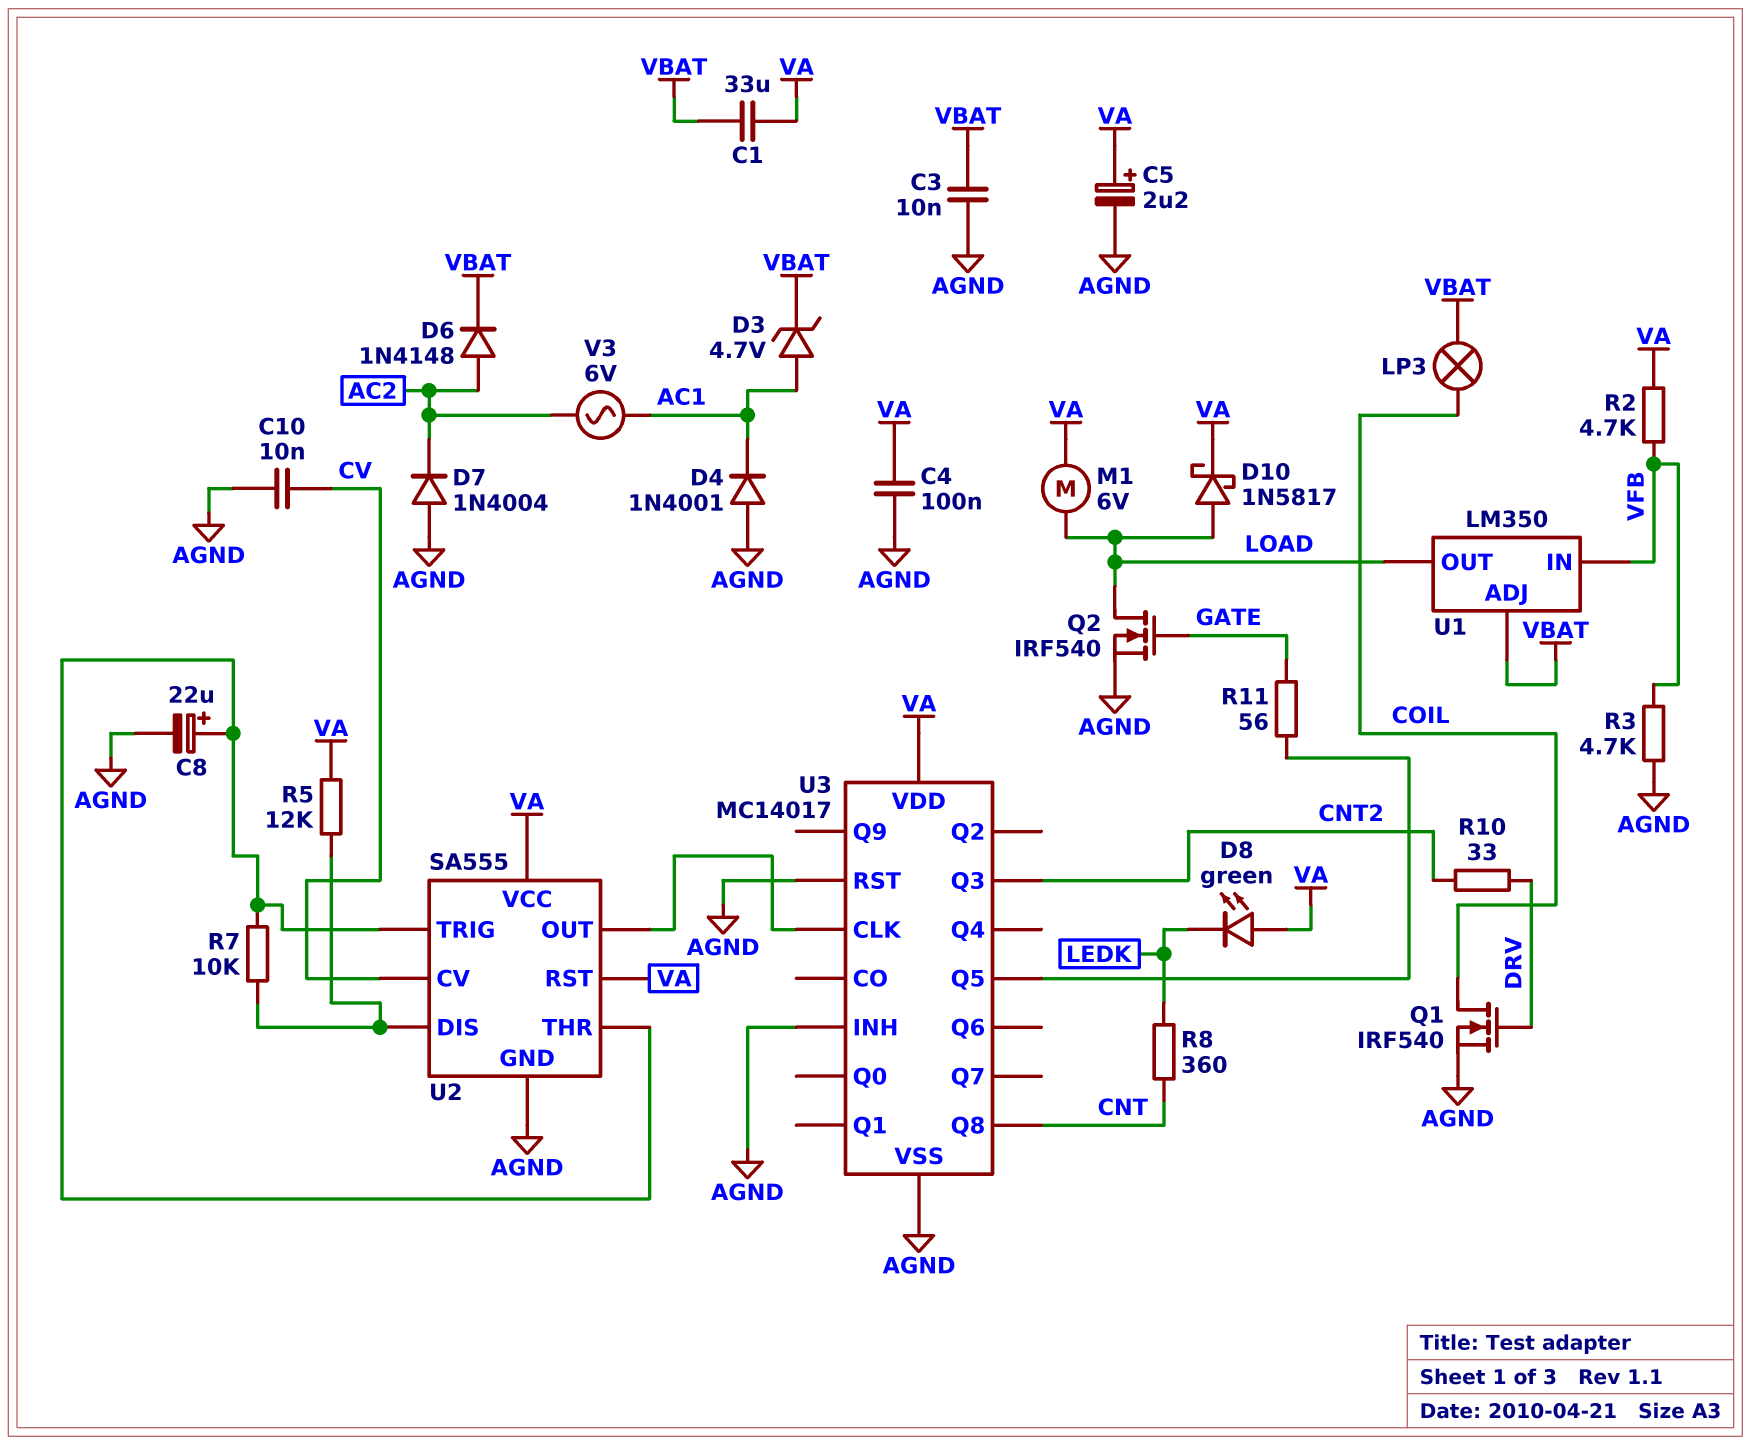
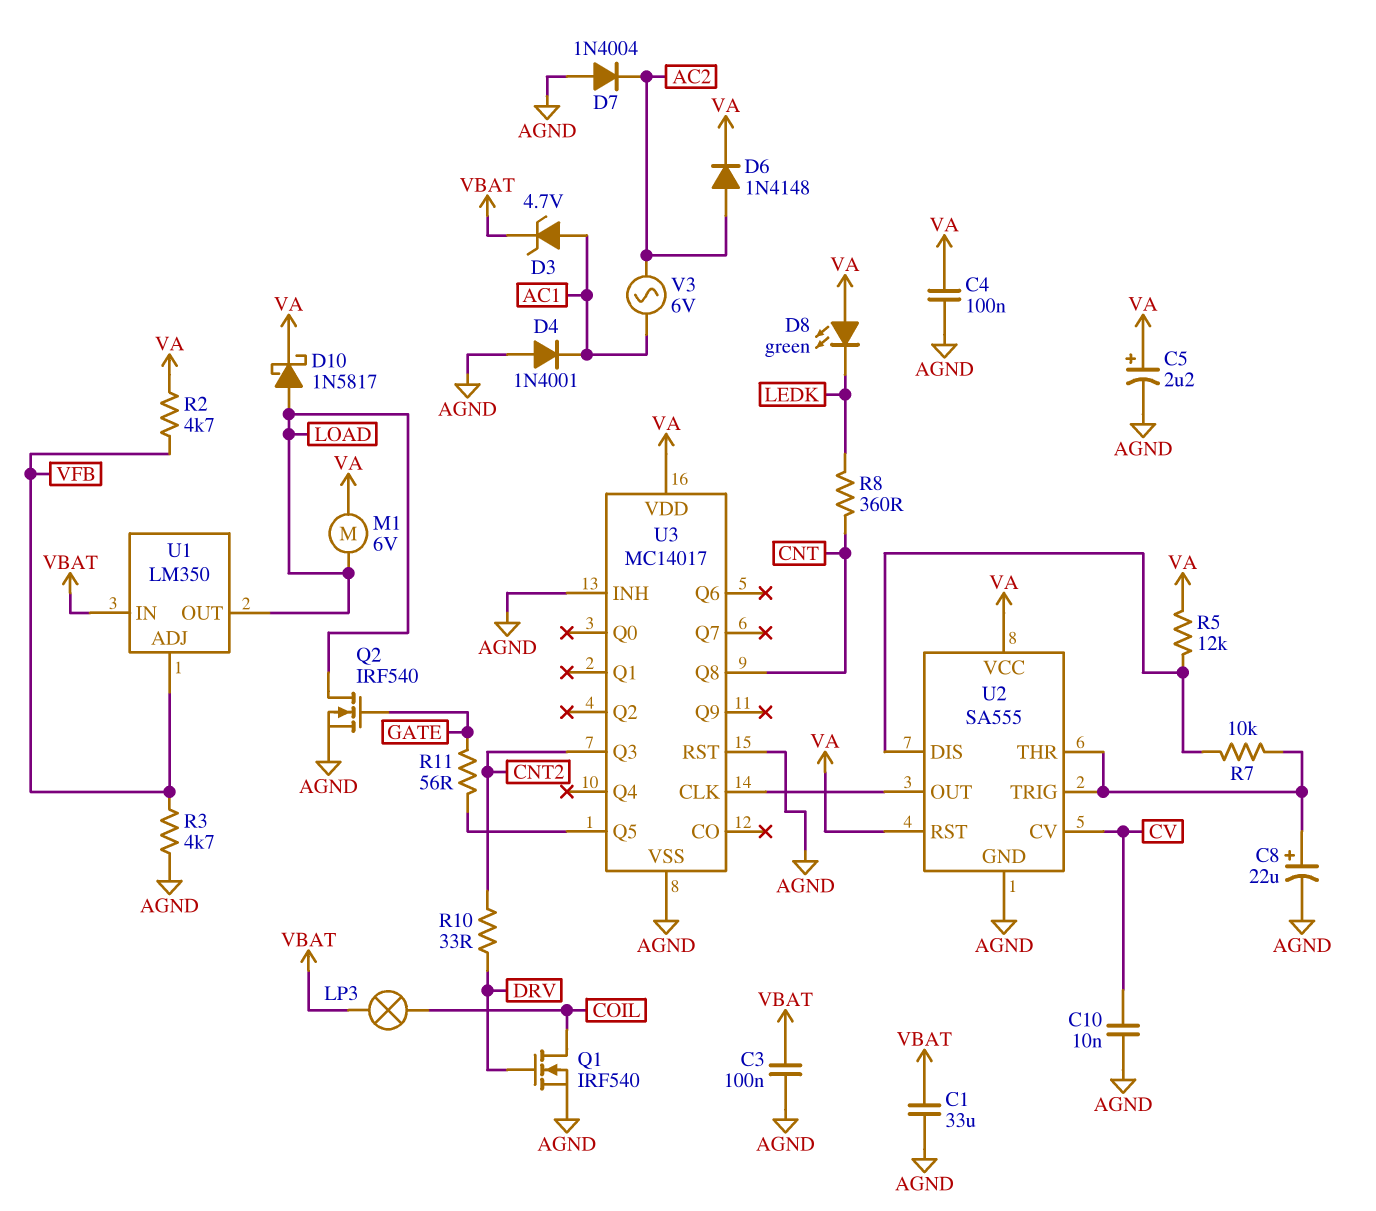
C1: 33uF (VA, VBAT) -> 33uF (AGND, VBAT)
C3: 10nF (AGND, VBAT) -> 100nF (AGND, VBAT)
D6: diode 1N4148 (A AC2, K VBAT) -> diode 1N4148 (A AC2, K VA)
U1 pin ADJ: VBAT -> VFB
U1 pin IN: VFB -> VBAT

